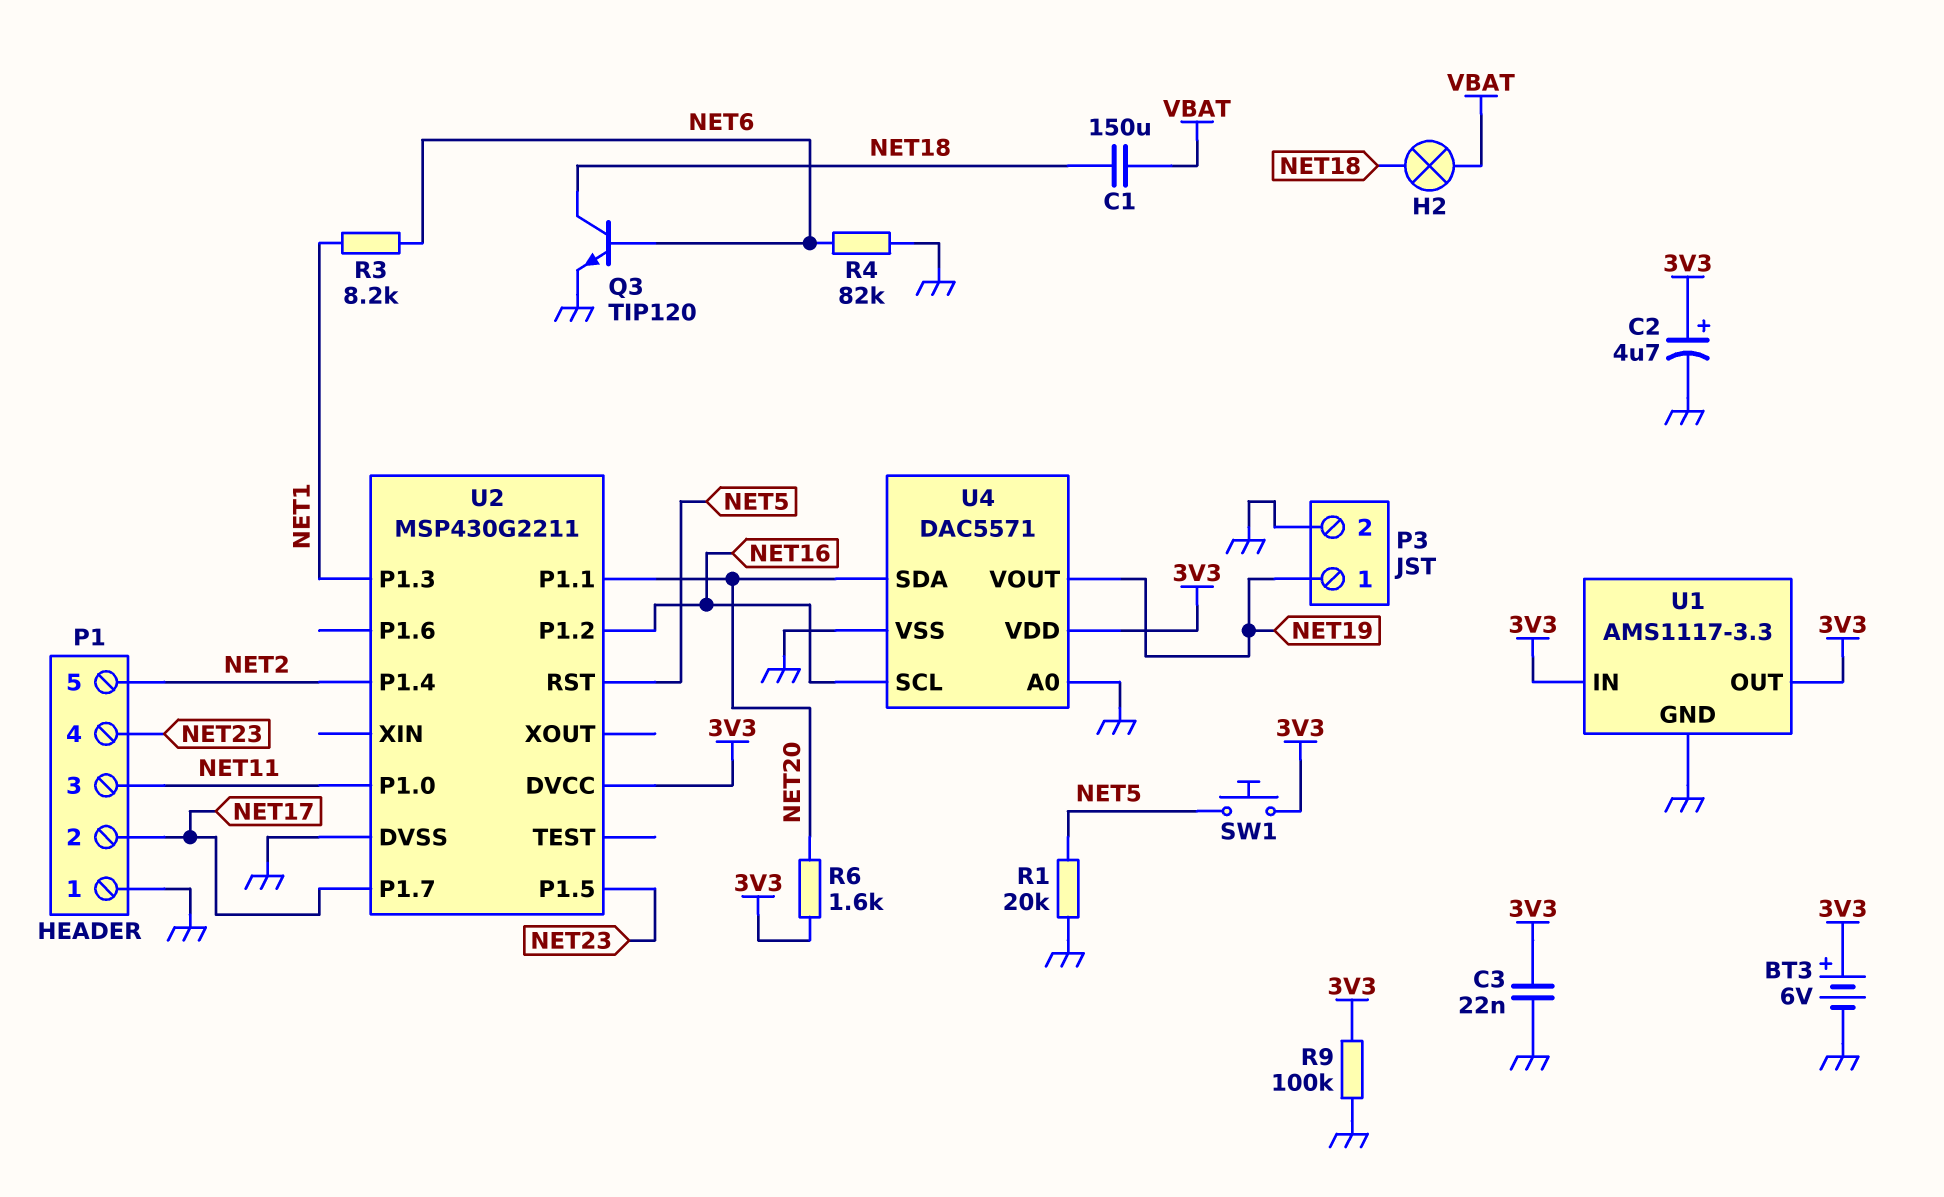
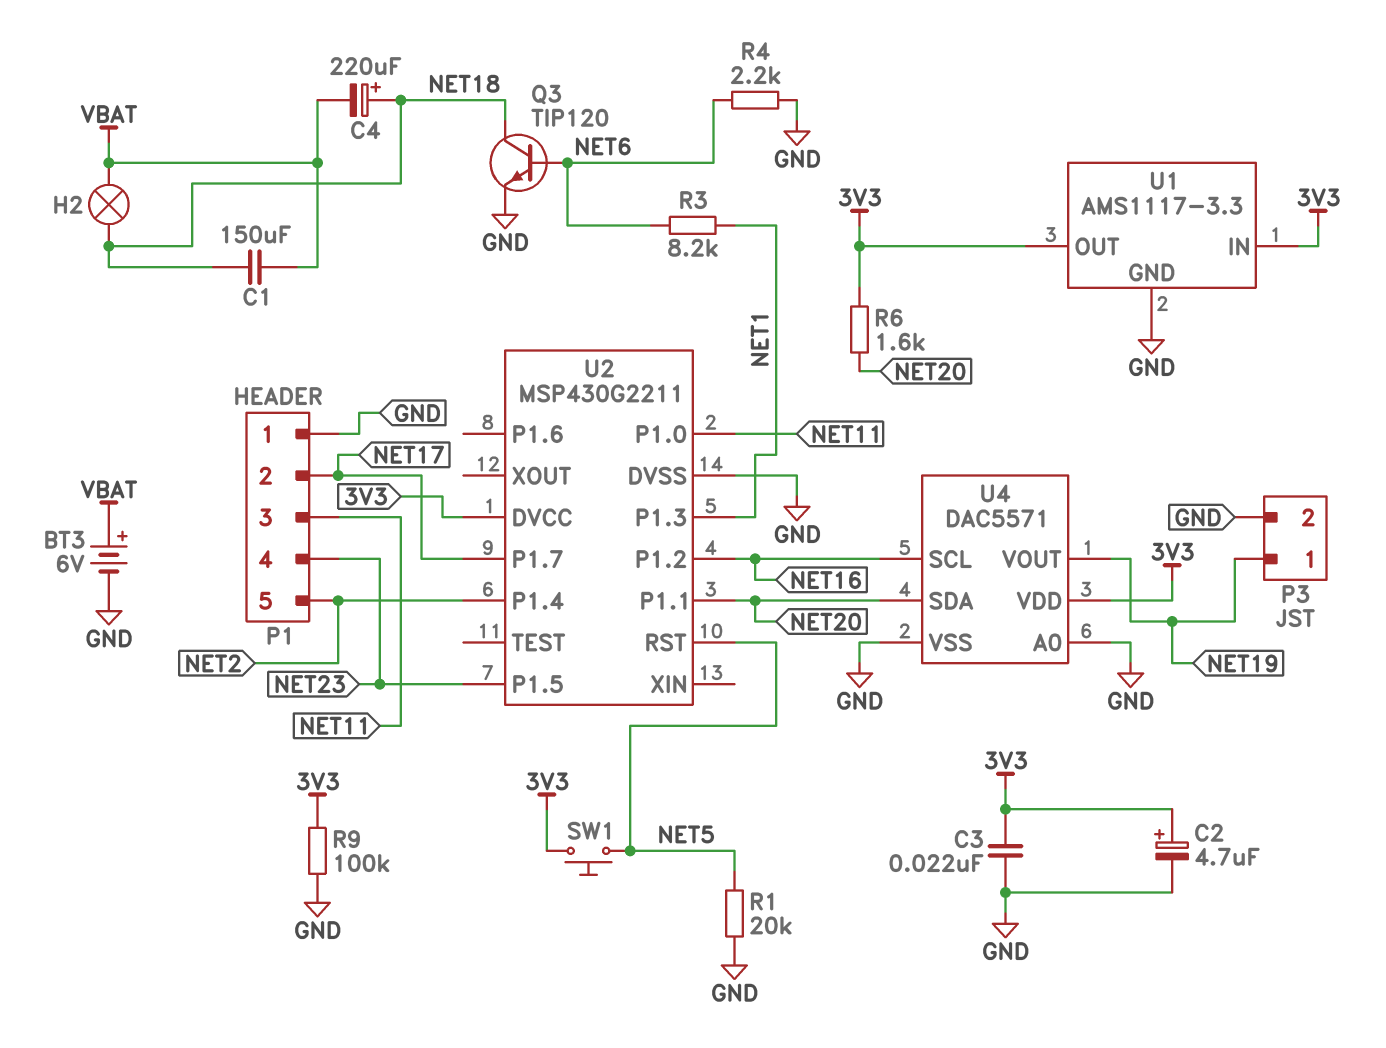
BT3: 6V (plus 3V3, minus GND) -> 6V (plus VBAT, minus GND)
C4: none -> 220uF (plus NET18, minus VBAT)
R4: 82k (GND, NET6) -> 2.2k (GND, NET6)

